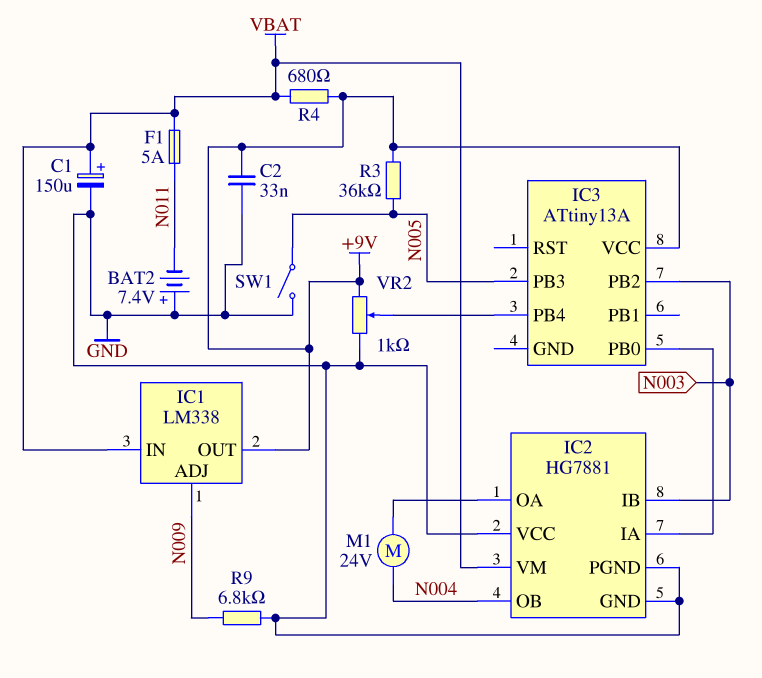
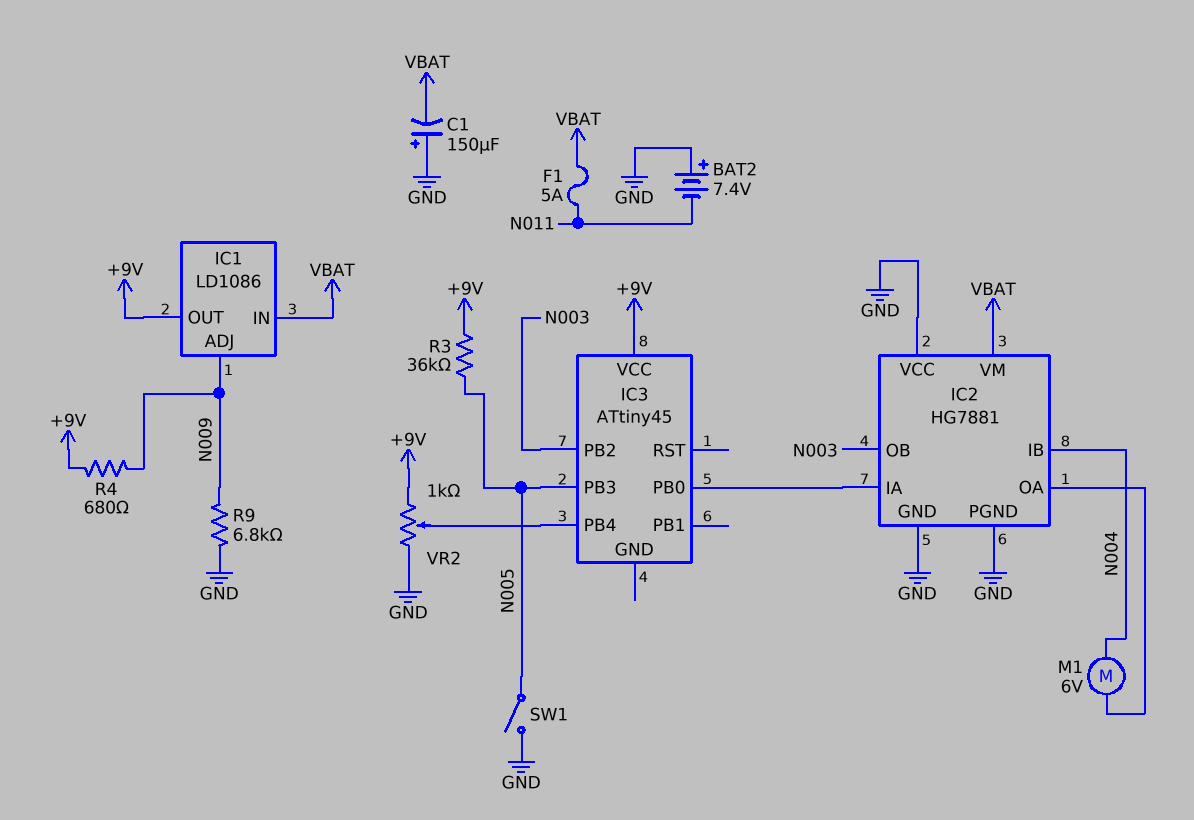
C1: 150uF (plus VBAT, minus GND) -> 150uF (plus GND, minus VBAT)
C2: 33nF (+9V, GND) -> none
IC1: LM338 -> LD1086
IC2 pin IB: N003 -> N004
IC2 pin OB: N004 -> N003
IC3: ATtiny13A -> ATtiny45
M1: motor 24V (IC2/OA, N004) -> motor 6V (IC2/OA, N004)
R4: 680 (+9V, VBAT) -> 680 (+9V, N009)

